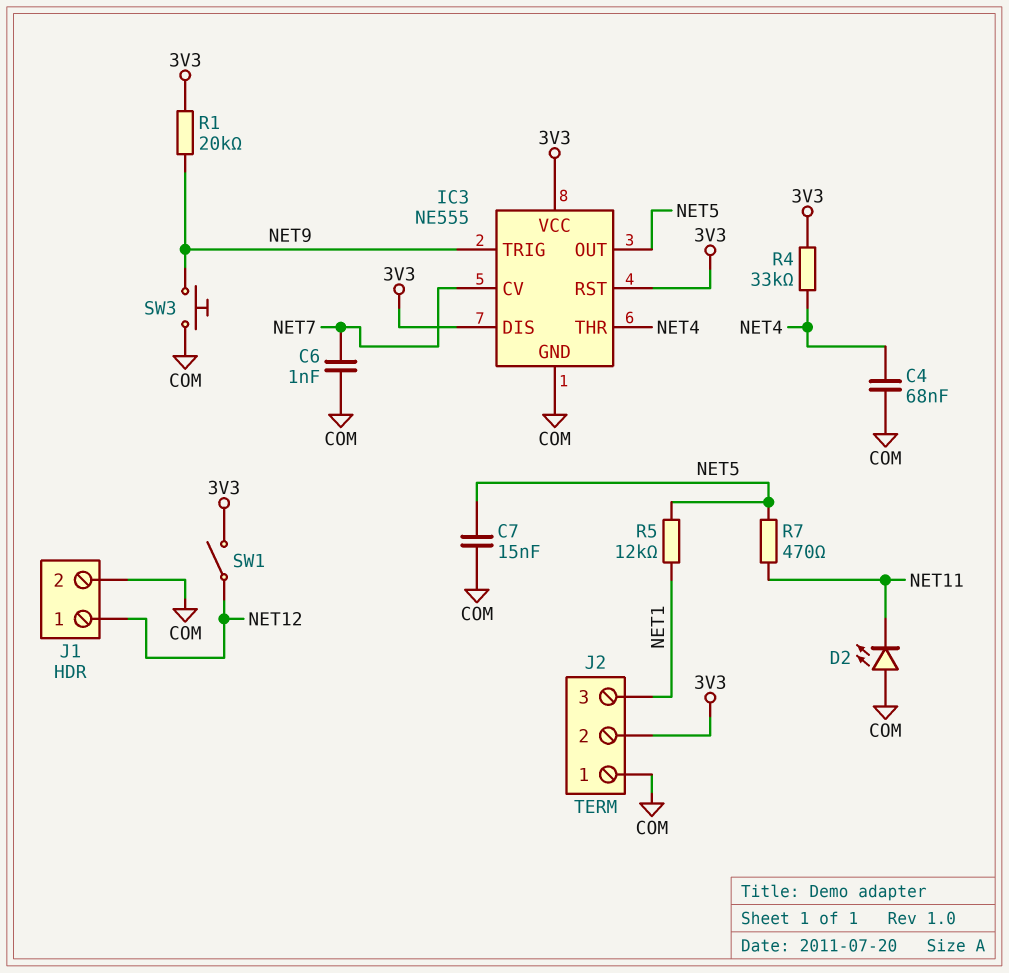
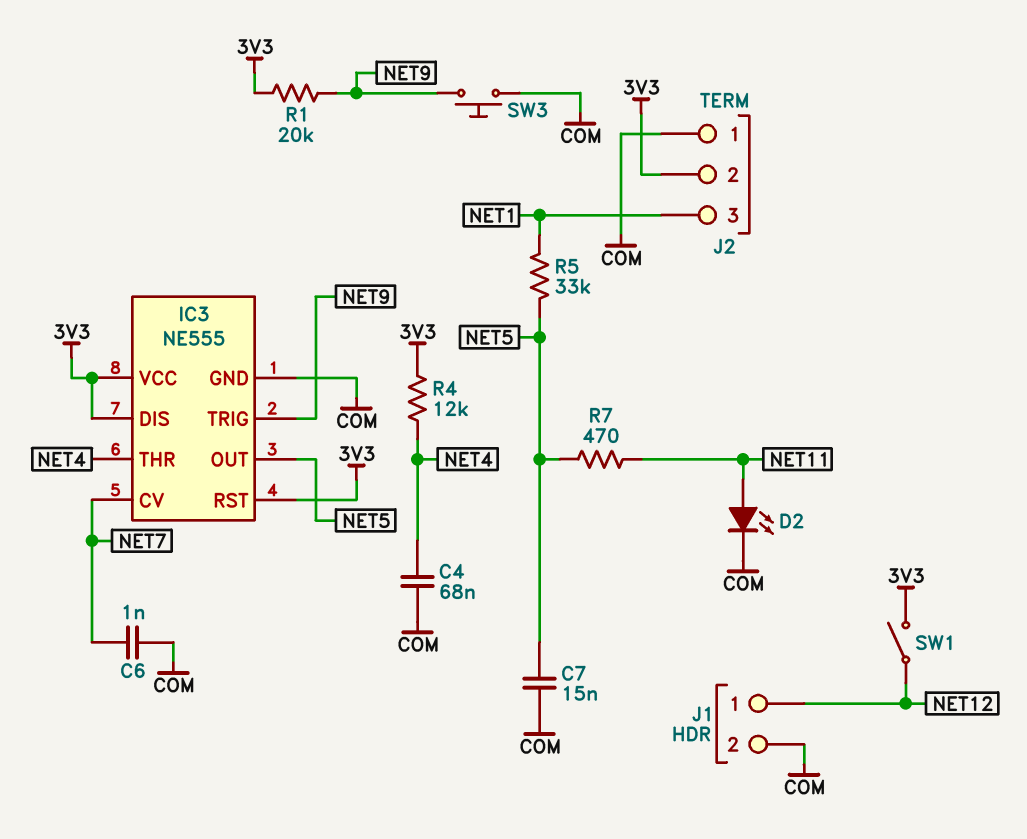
D2: LED (A COM, K NET11) -> LED (A NET11, K COM)
R4: 33k (3V3, NET4) -> 12k (3V3, NET4)
R5: 12k (NET1, NET5) -> 33k (NET1, NET5)

